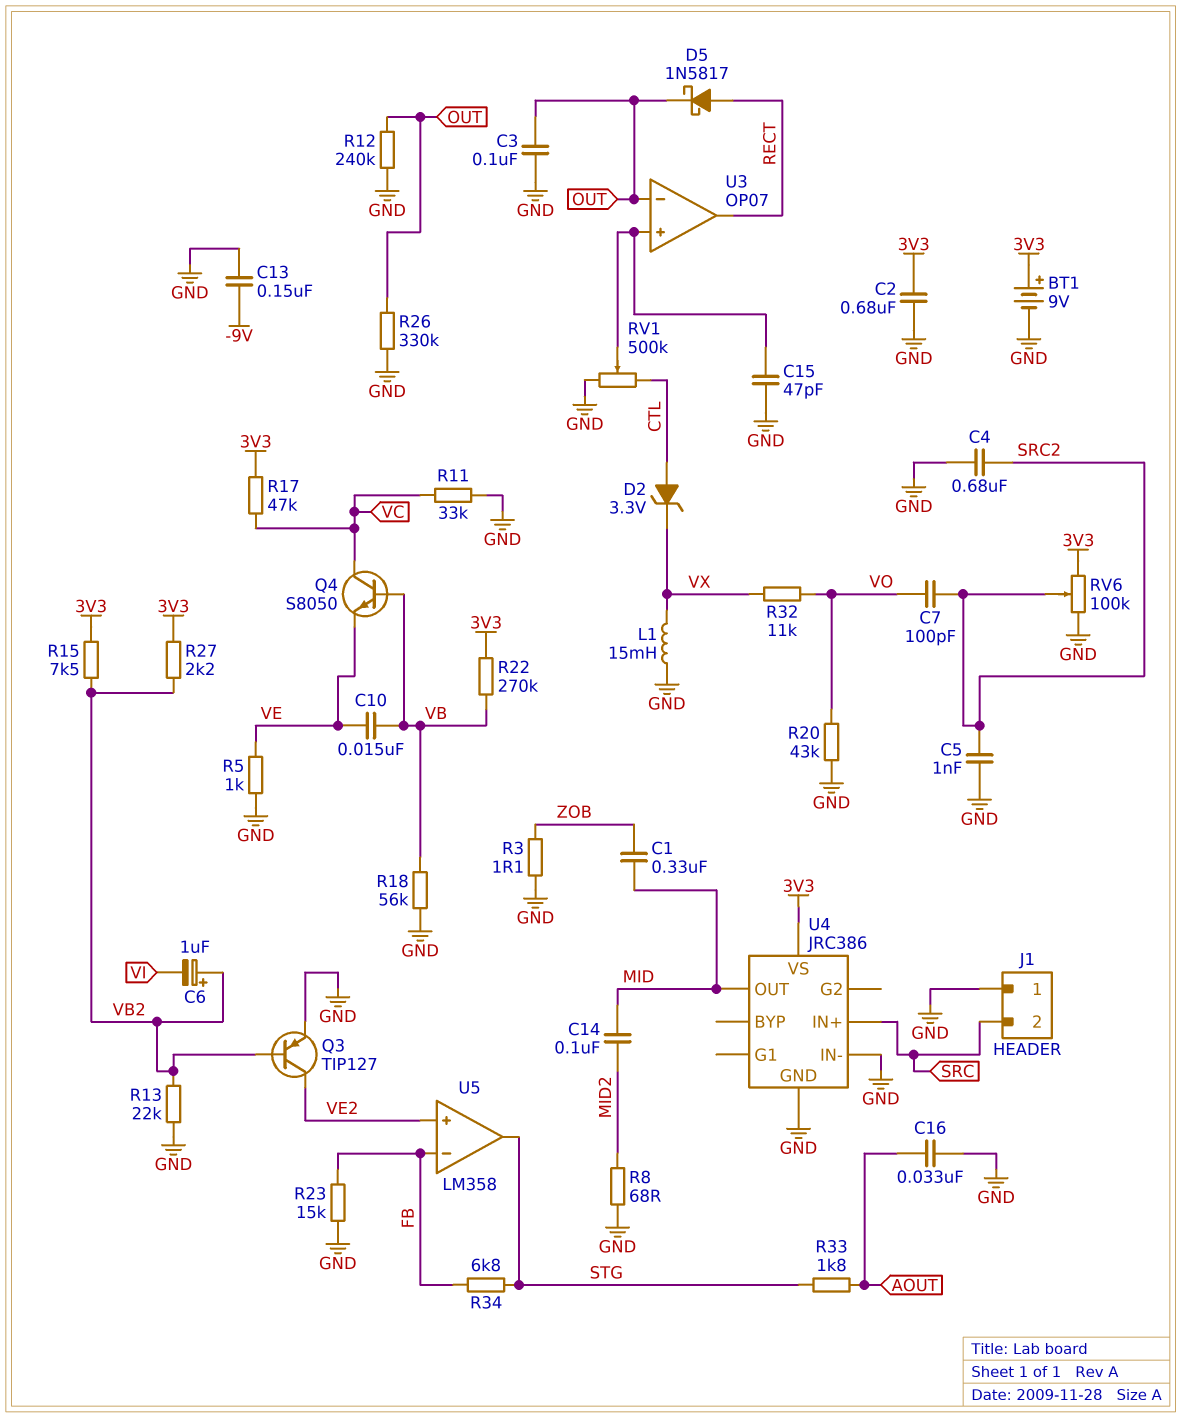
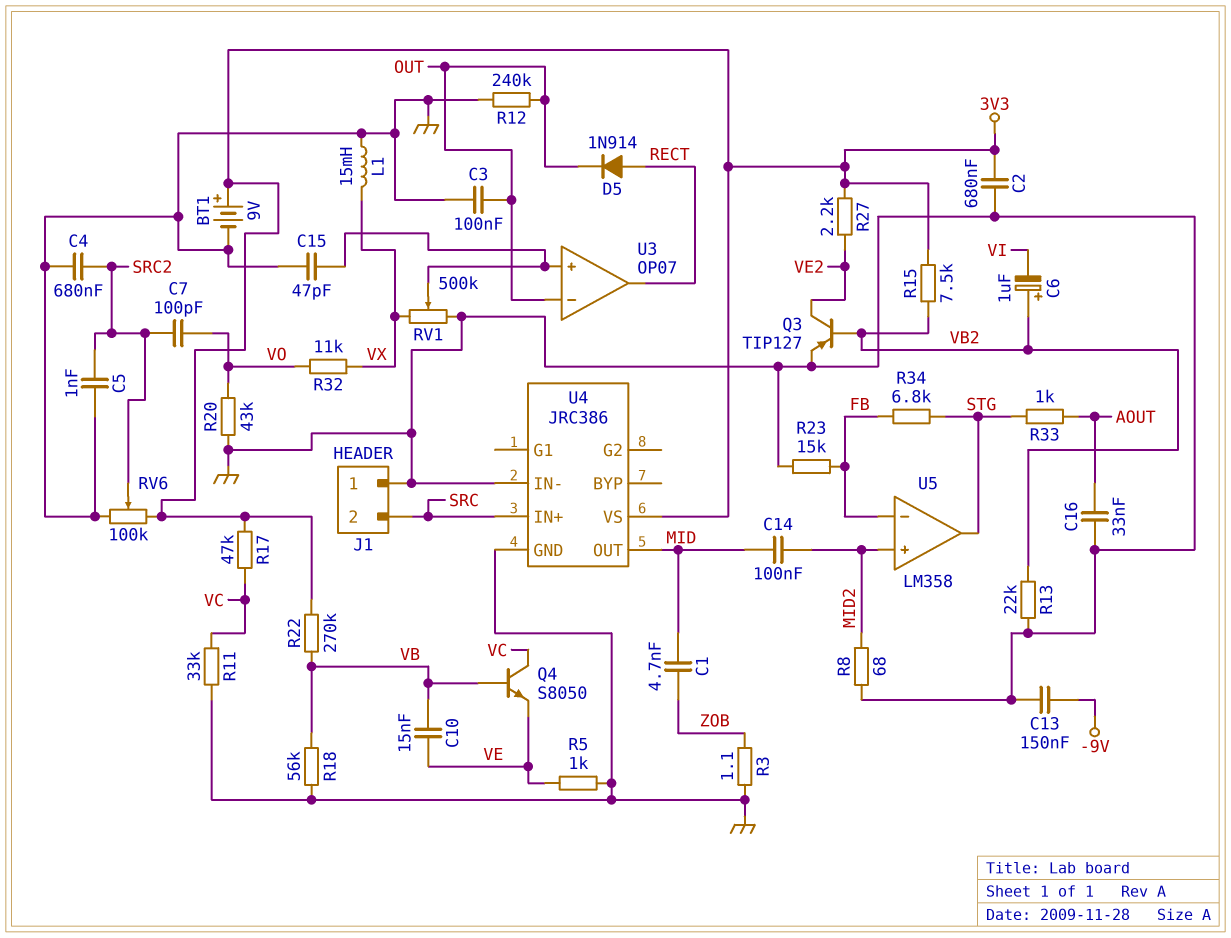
C1: 330nF (MID, ZOB) -> 4.7nF (MID, ZOB)
D2: zener 3.3V (A CTL, K VX) -> none
D5: schottky 1N5817 (A RECT, K OUT) -> diode 1N914 (A RECT, K OUT)
R26: 330k (GND, OUT) -> none
R27: 2.2k (3V3, VB2) -> 2.2k (3V3, VE2)
R33: 1.8k (AOUT, STG) -> 1k (AOUT, STG)
RV1: 500k (CTL, GND, wiper U3/in+) -> 500k (GND, VX, wiper U3/in+)
U5 pin in+: VE2 -> MID2

